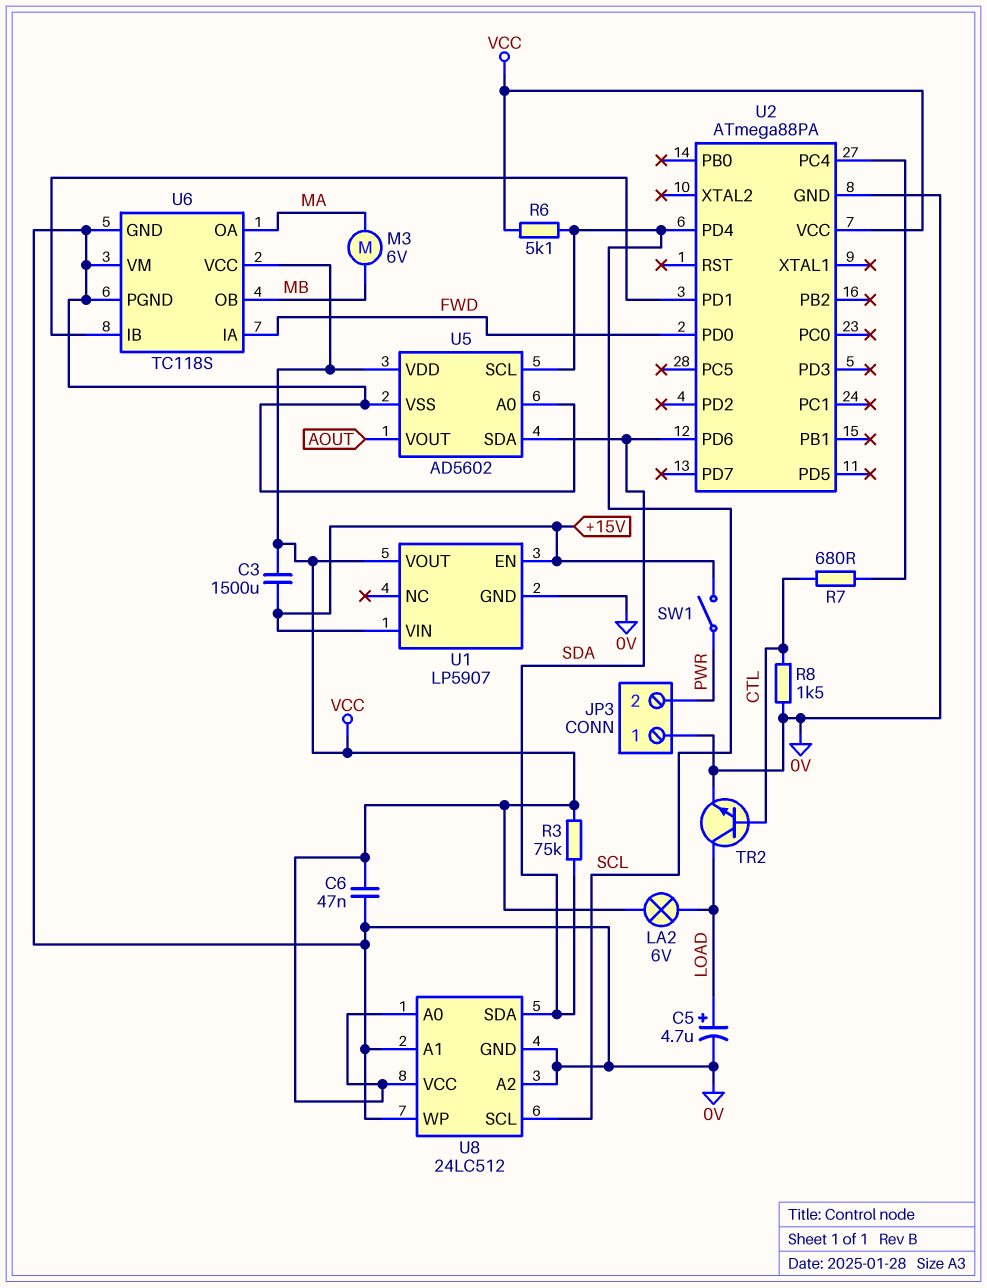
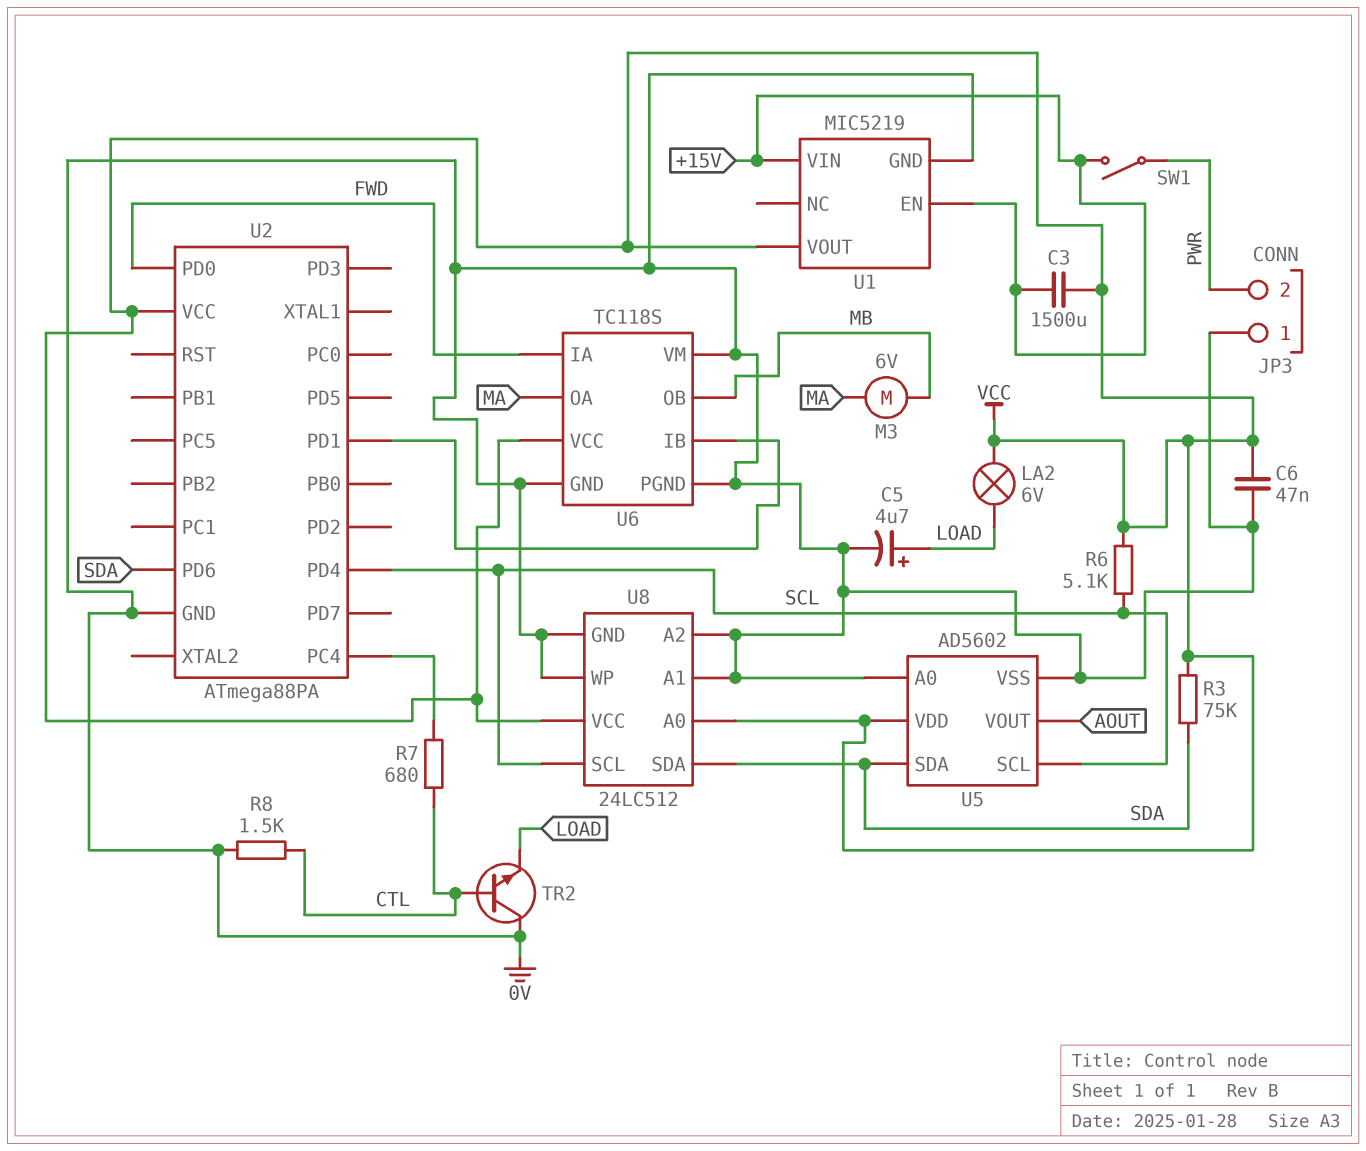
TR2: NPN (B CTL, C LOAD, E 0V) -> NPN (B CTL, C 0V, E LOAD)
U1: LP5907 -> MIC5219

